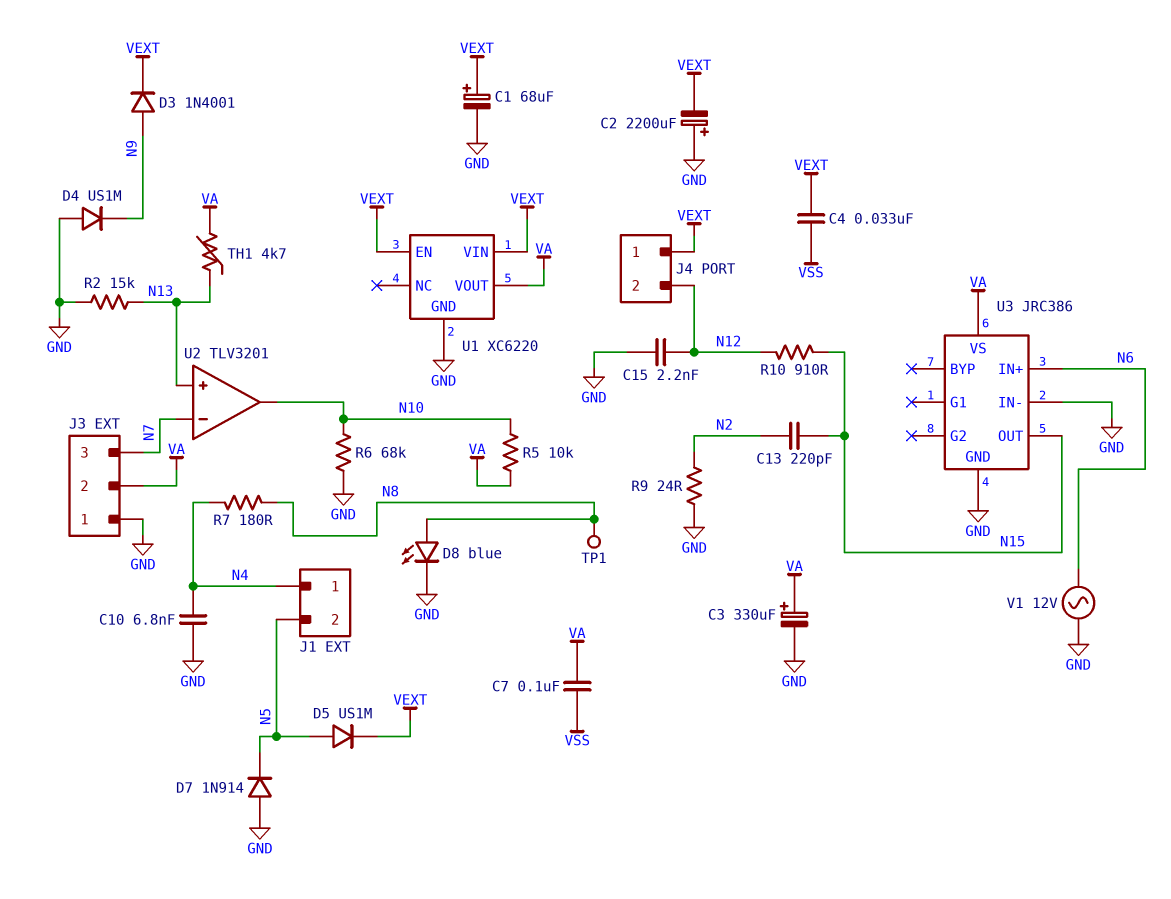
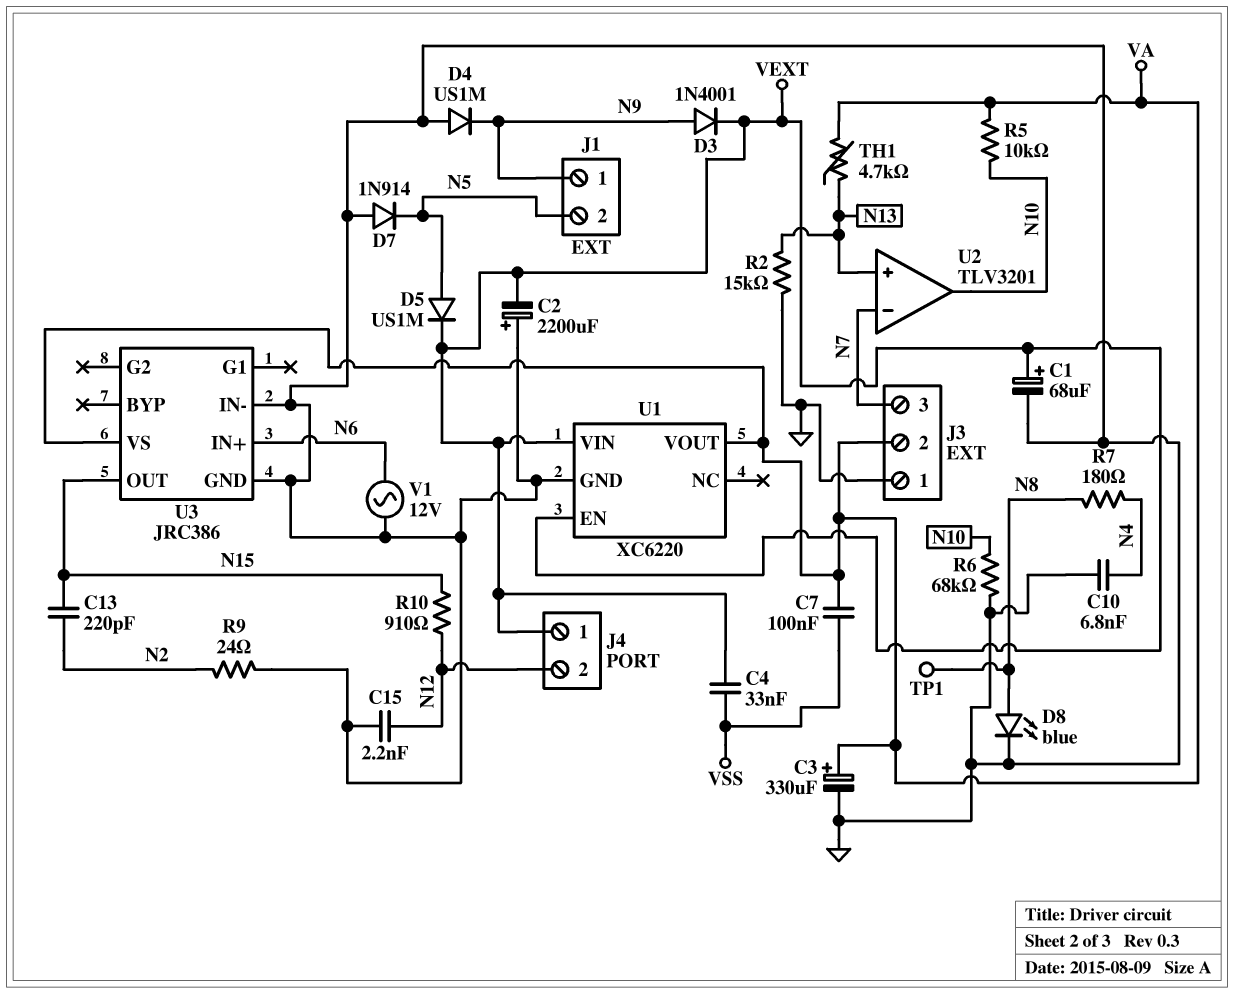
J1 pin 1: N4 -> N9

